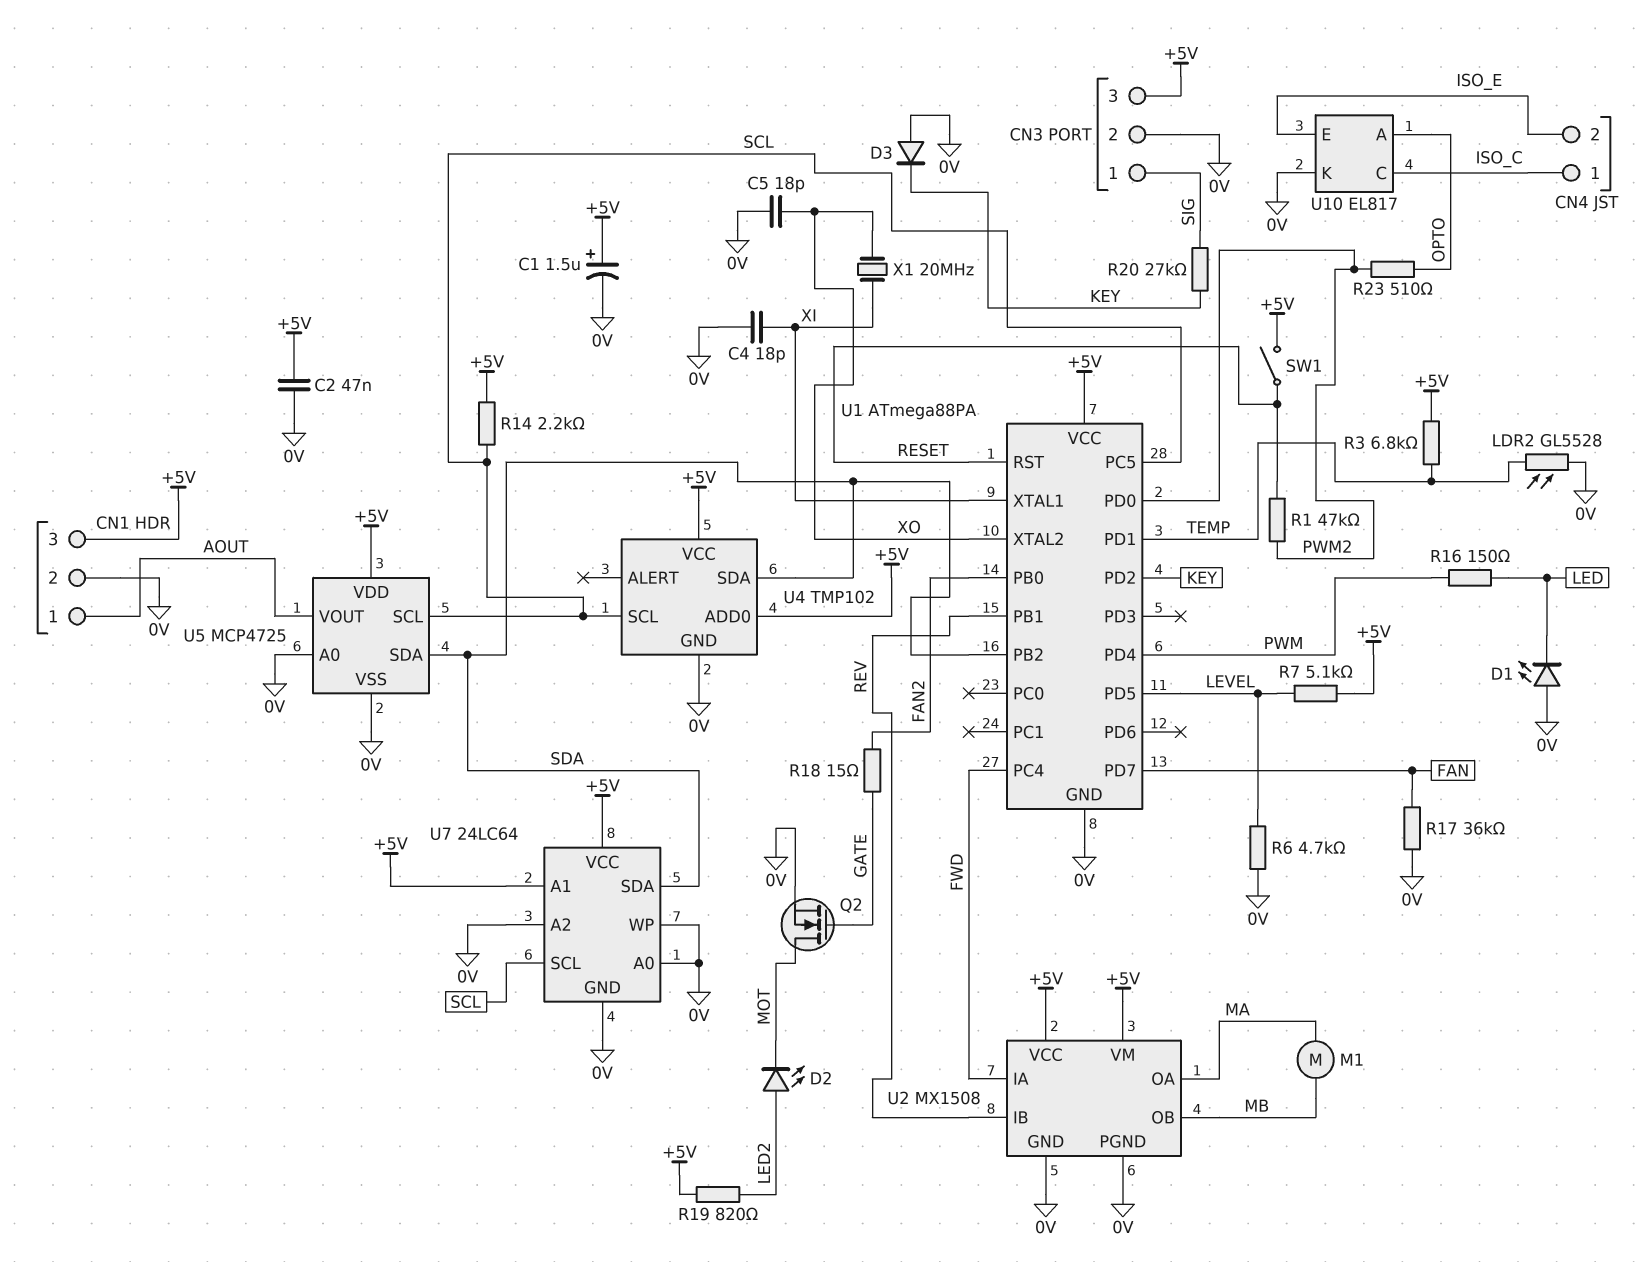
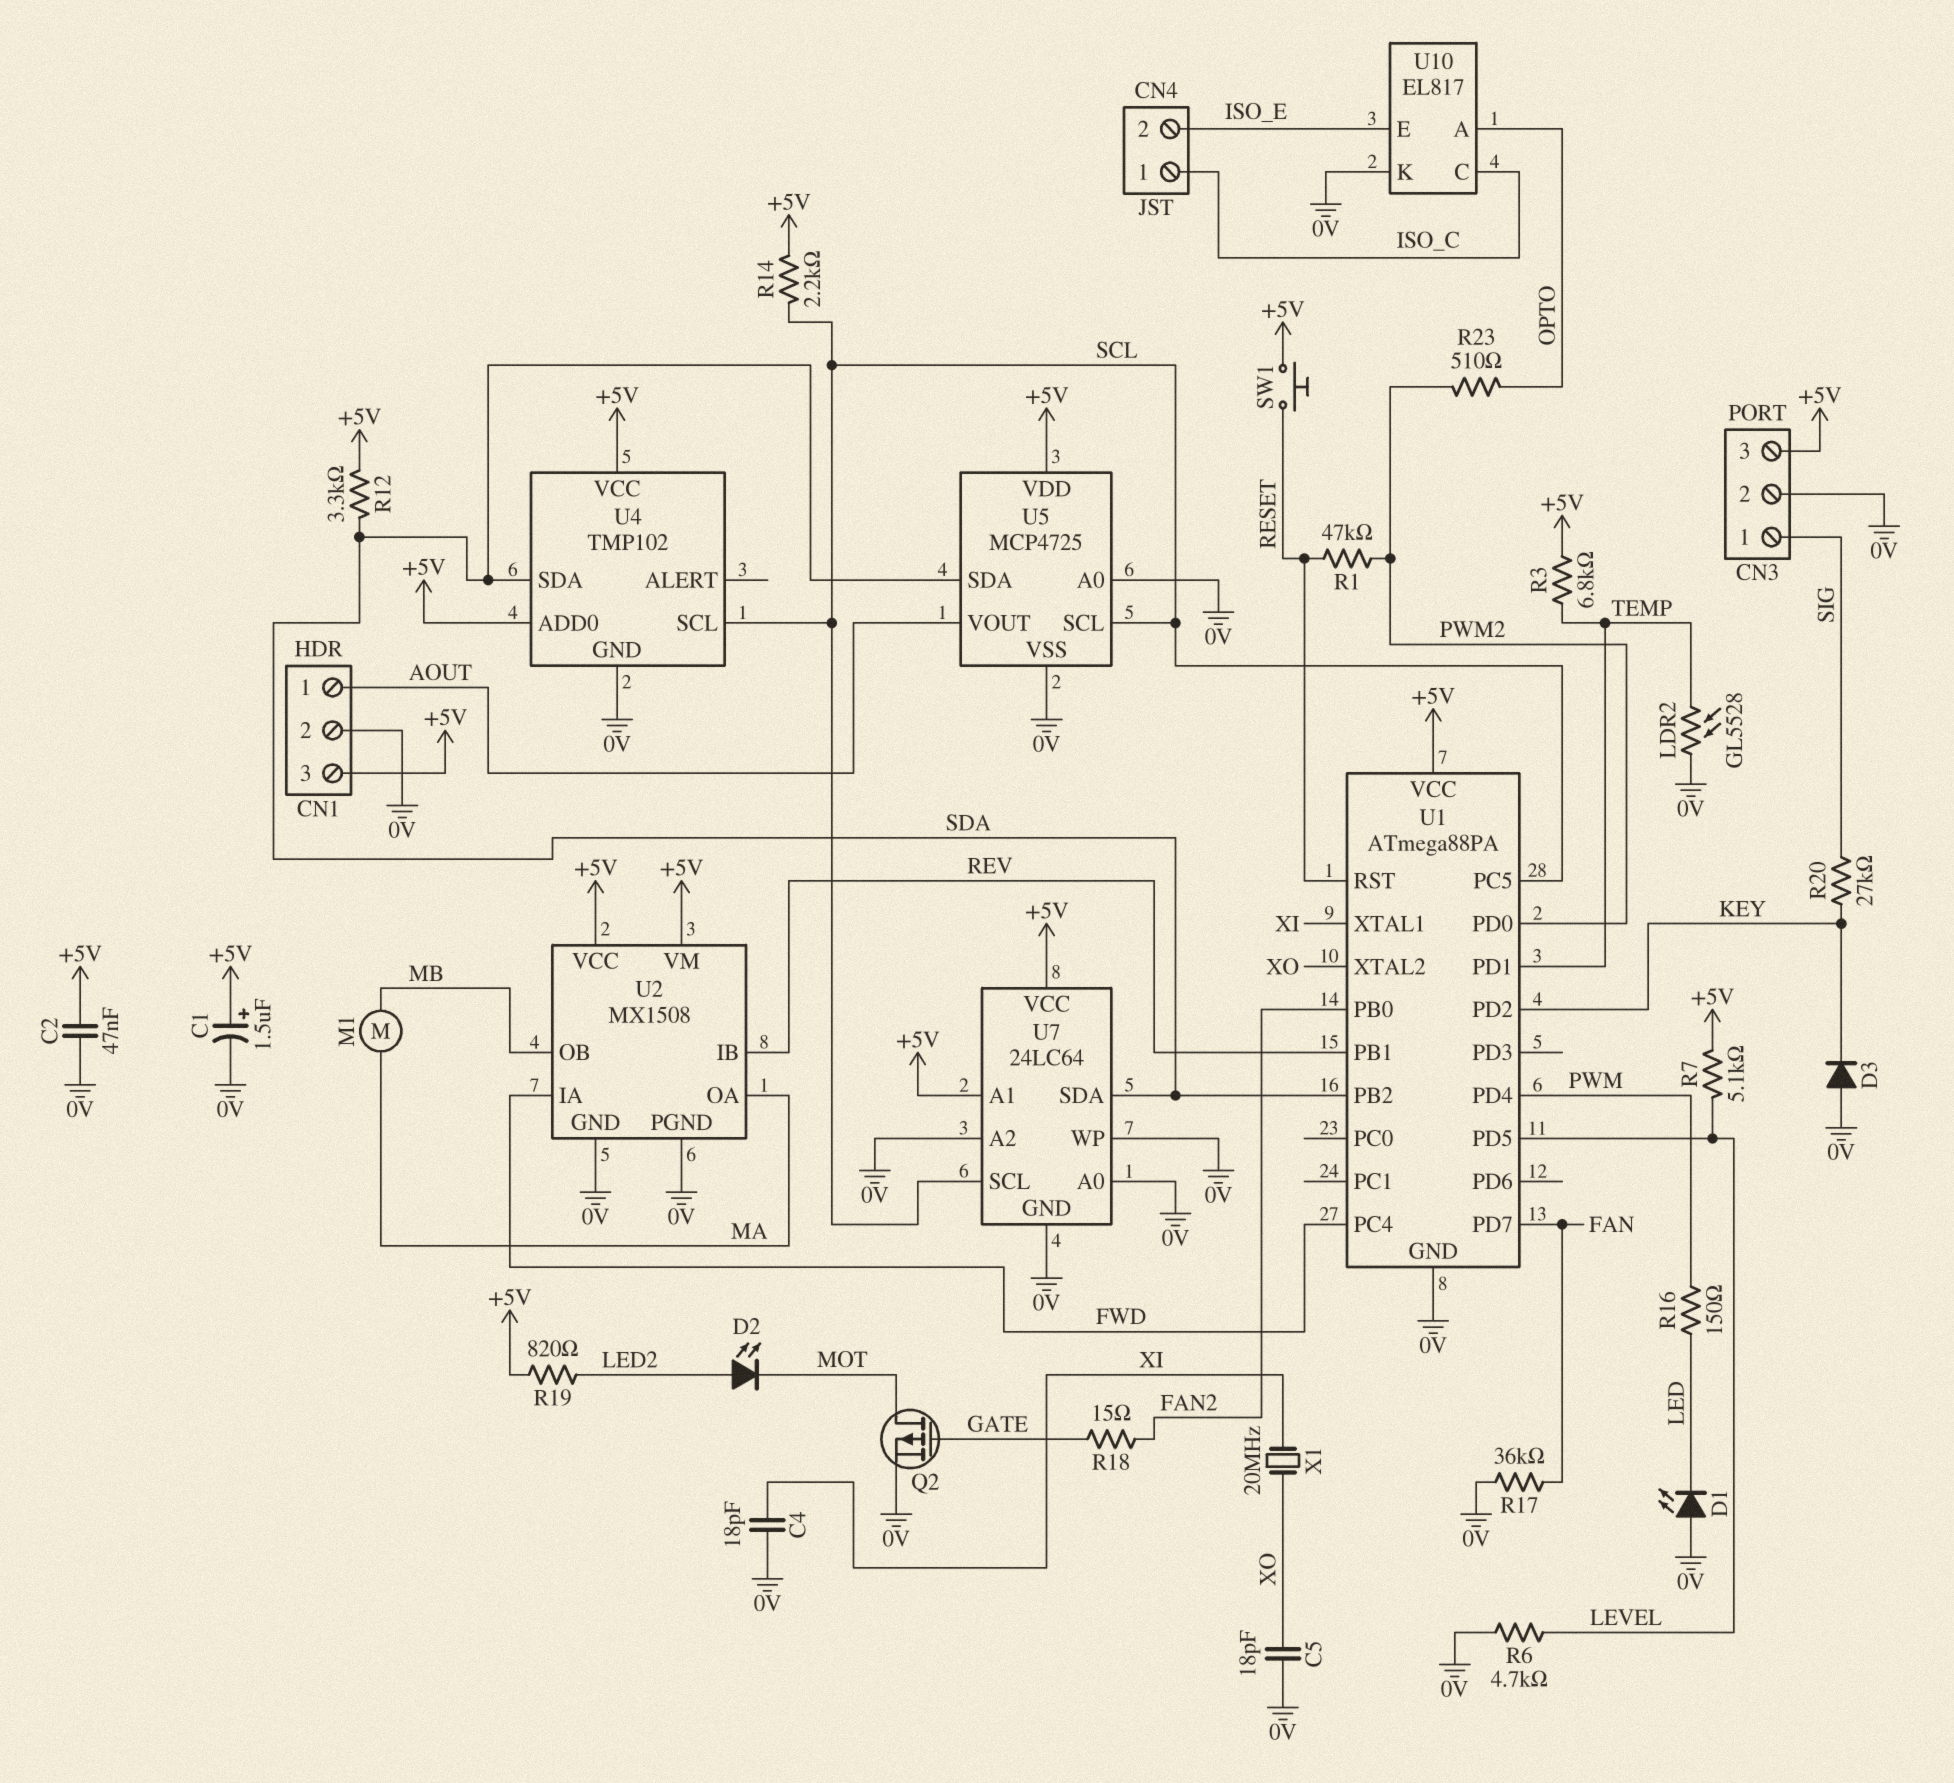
Q2: NMOS (G GATE, D MOT, S 0V) -> PMOS (G GATE, D MOT, S 0V)
R12: none -> 3.3k (+5V, SDA)
SW1: switch (+5V, RESET) -> button (+5V, RESET)

